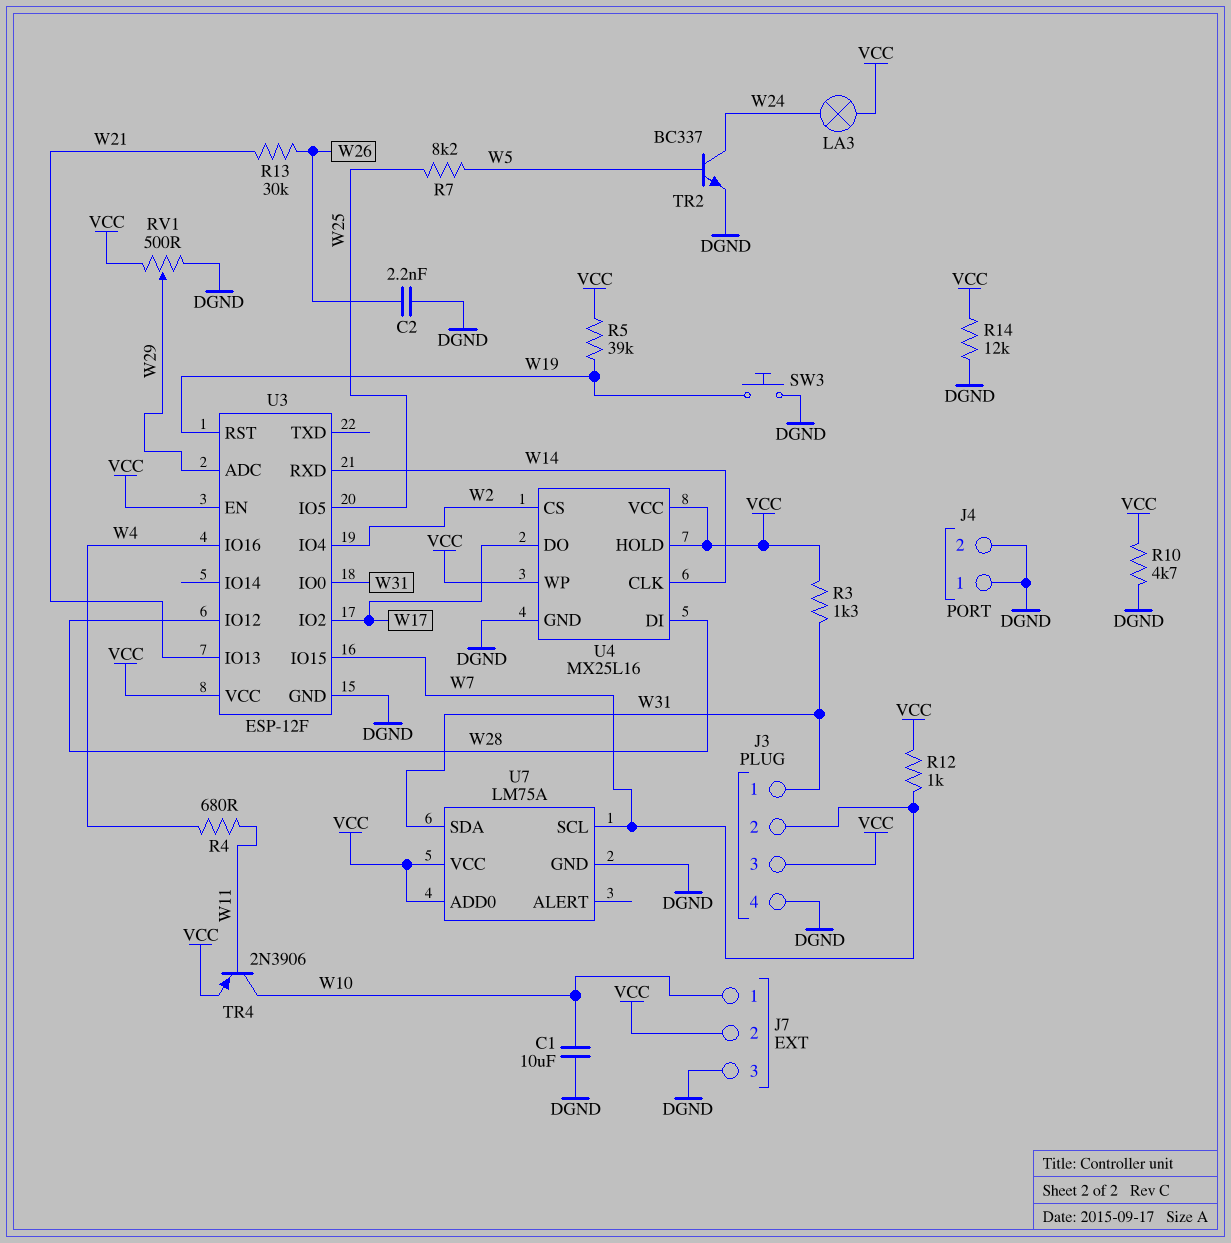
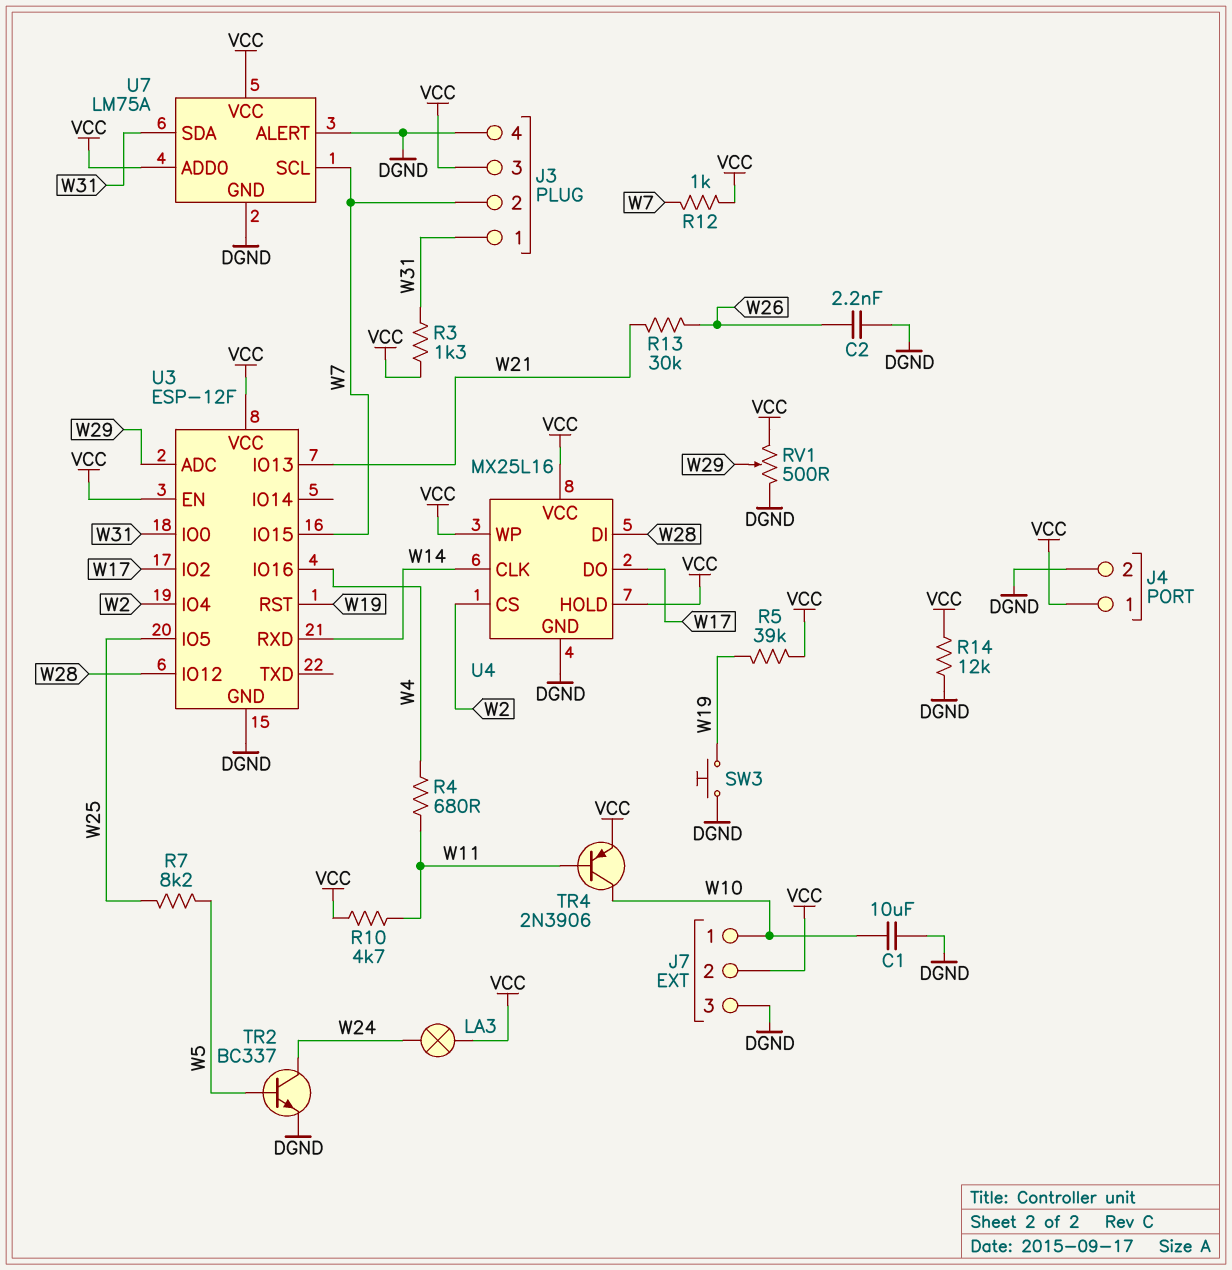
J4 pin 1: DGND -> VCC
R10: 4.7k (DGND, VCC) -> 4.7k (VCC, W11)
U7 pin ALERT: none -> DGND

